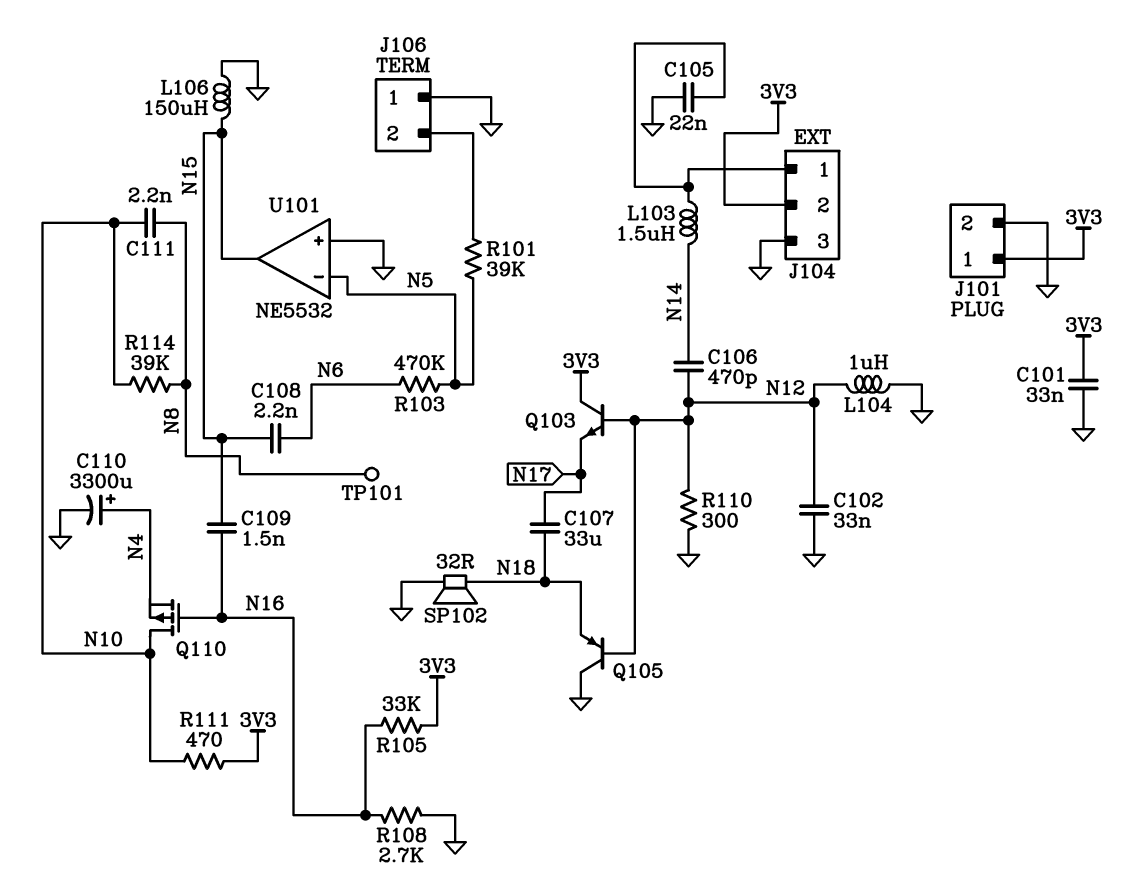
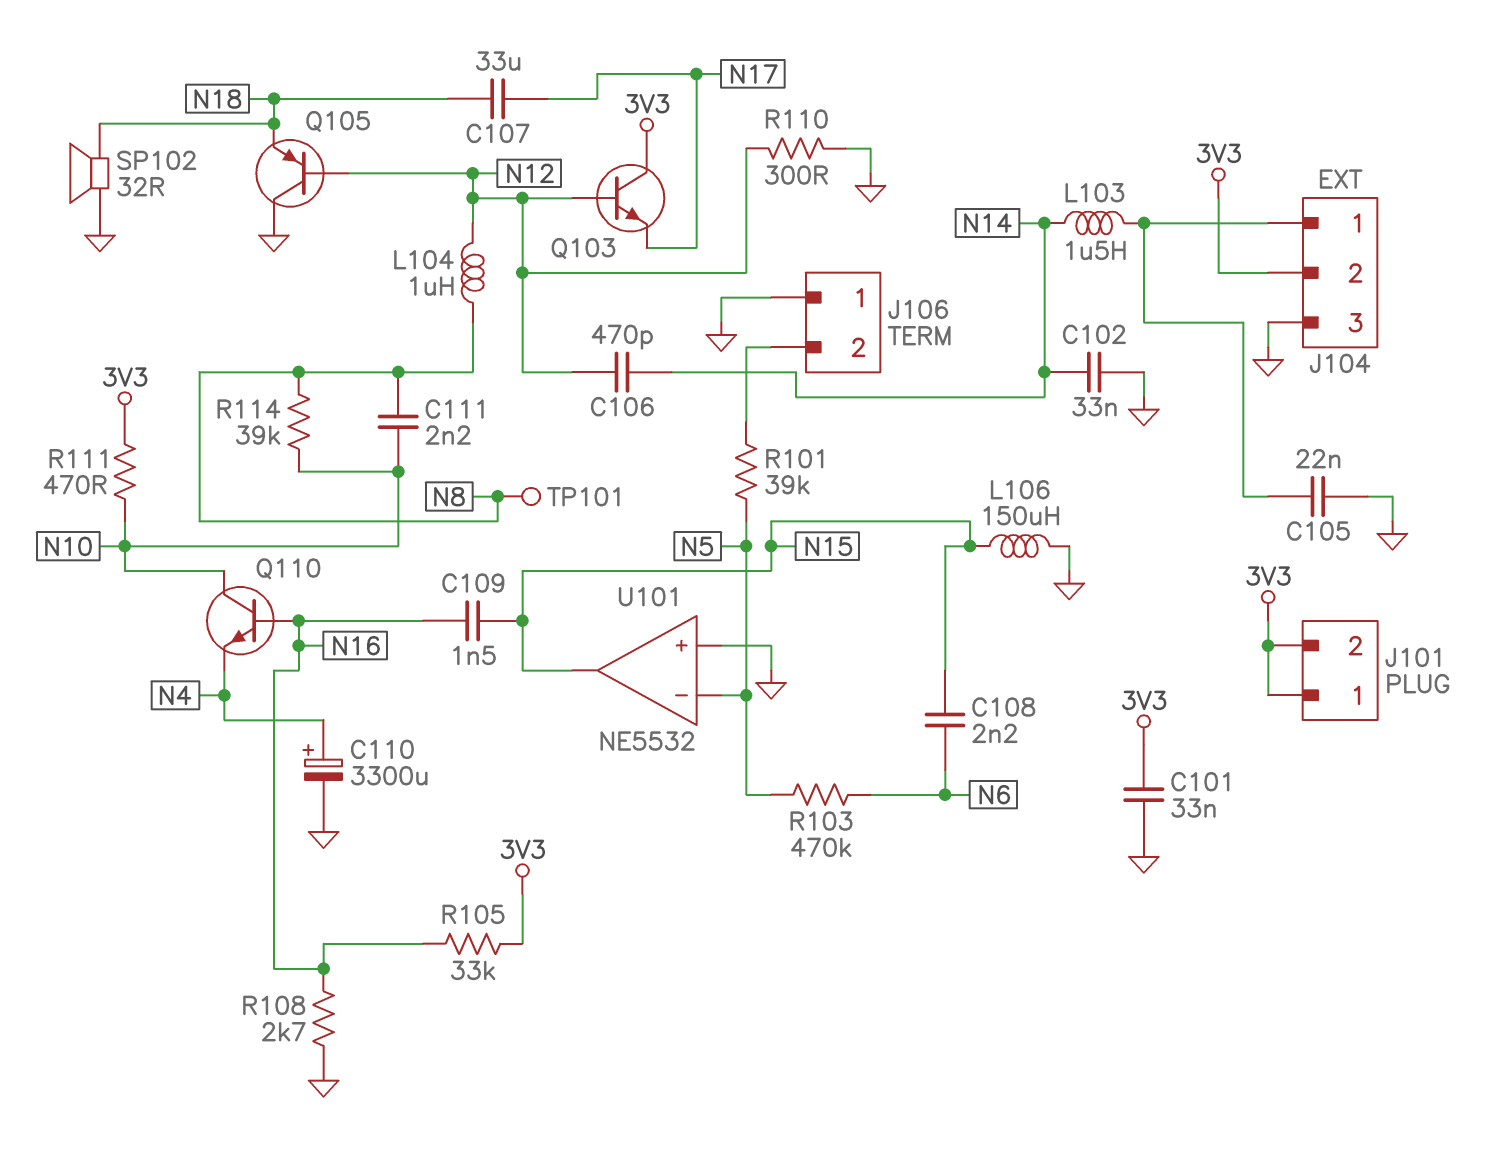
C102: 33nF (GND, N12) -> 33nF (GND, N14)
J101 pin 2: GND -> 3V3
L104: 1uH (GND, N12) -> 1uH (N8, N12)
Q110: PMOS (G N16, D N10, S N4) -> NPN (B N16, C N10, E N4)

